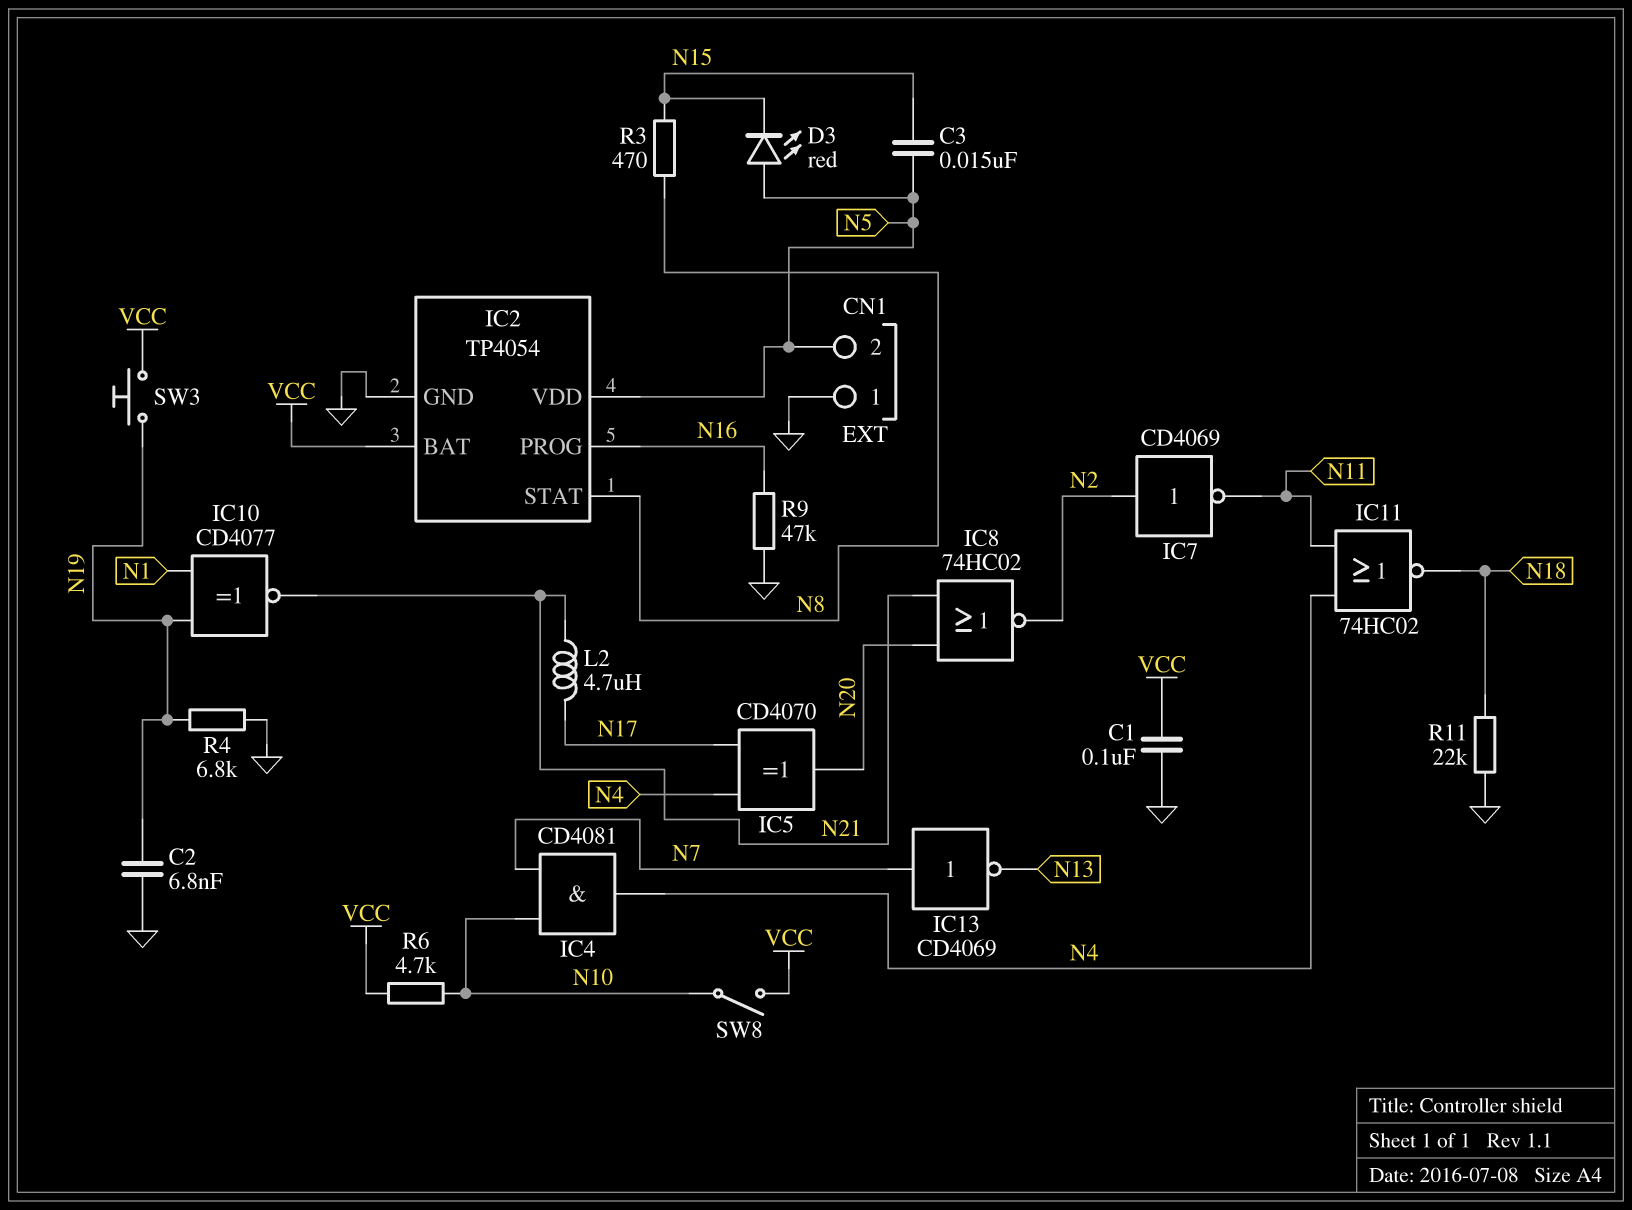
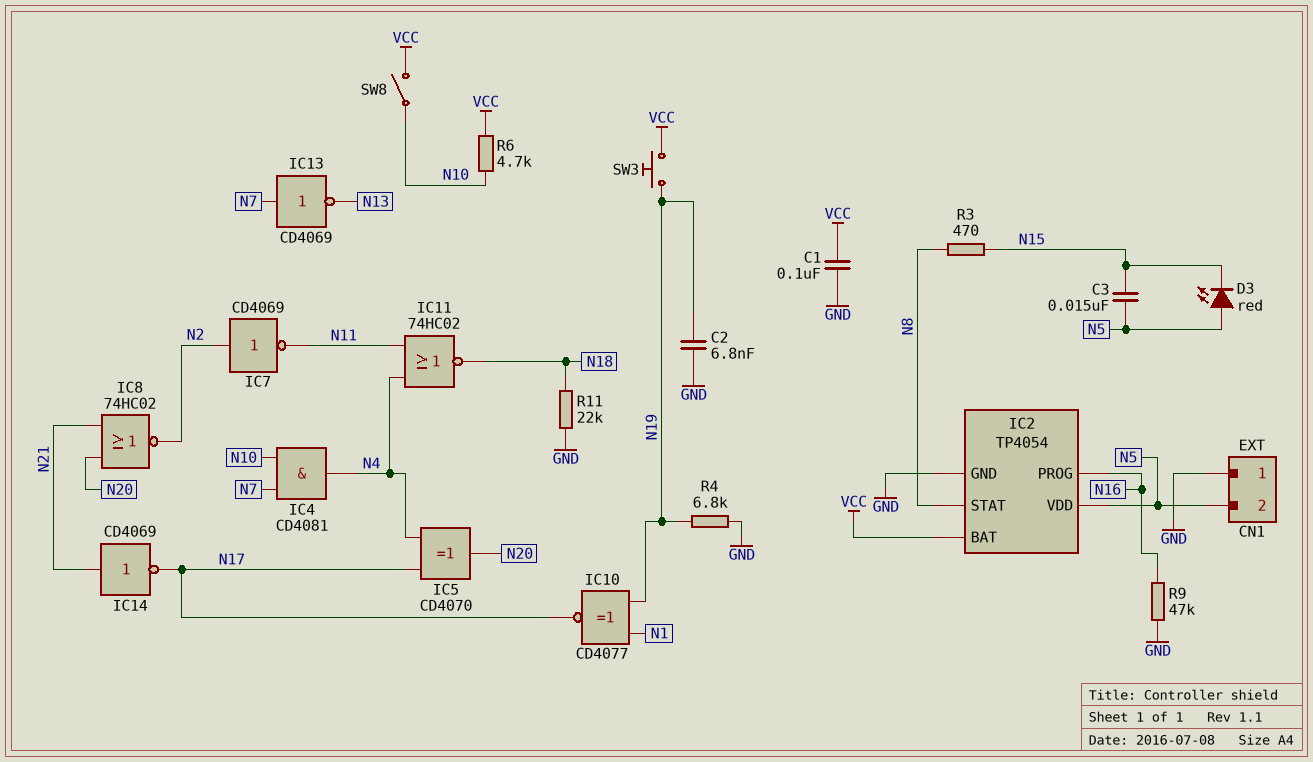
IC10: XNOR CD4077 (in N1, in N19, out N21) -> XNOR CD4077 (in N1, in N19, out N17)
IC14: none -> NOT CD4069 (in N21, out N17)
L2: 4.7uH (N17, N21) -> none

